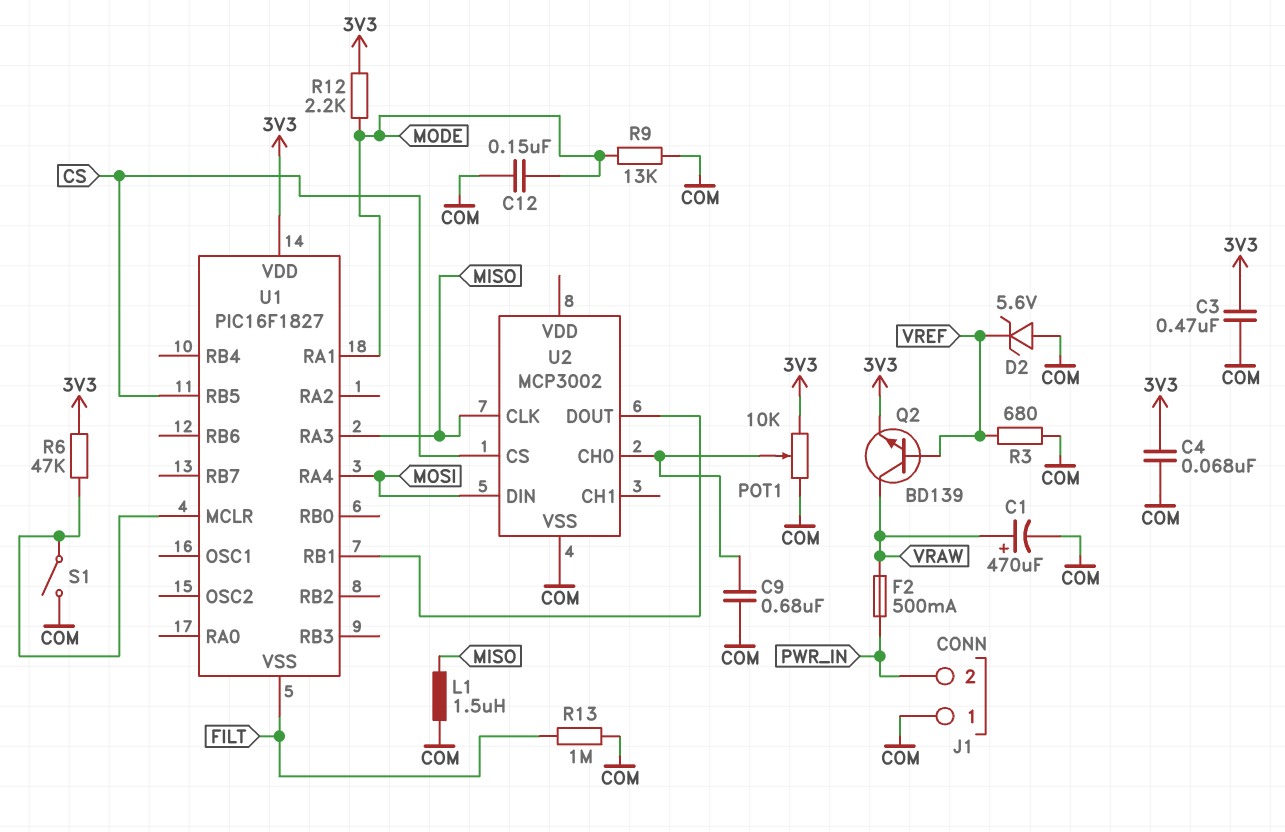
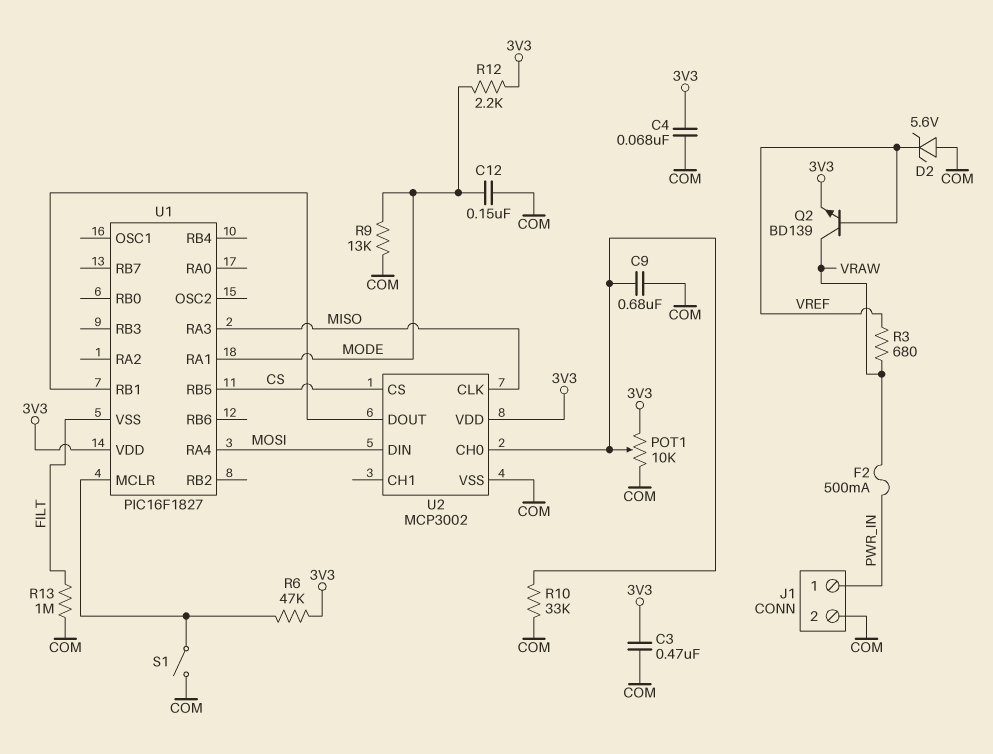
C1: 470uF (plus VRAW, minus COM) -> none
J1 pin 1: COM -> PWR_IN
J1 pin 2: PWR_IN -> COM
L1: 1.5uH (COM, MISO) -> none
R3: 680 (COM, VREF) -> 680 (VRAW, VREF)
R10: none -> 33k (COM, U2/CH0)
U2 pin VDD: none -> 3V3

